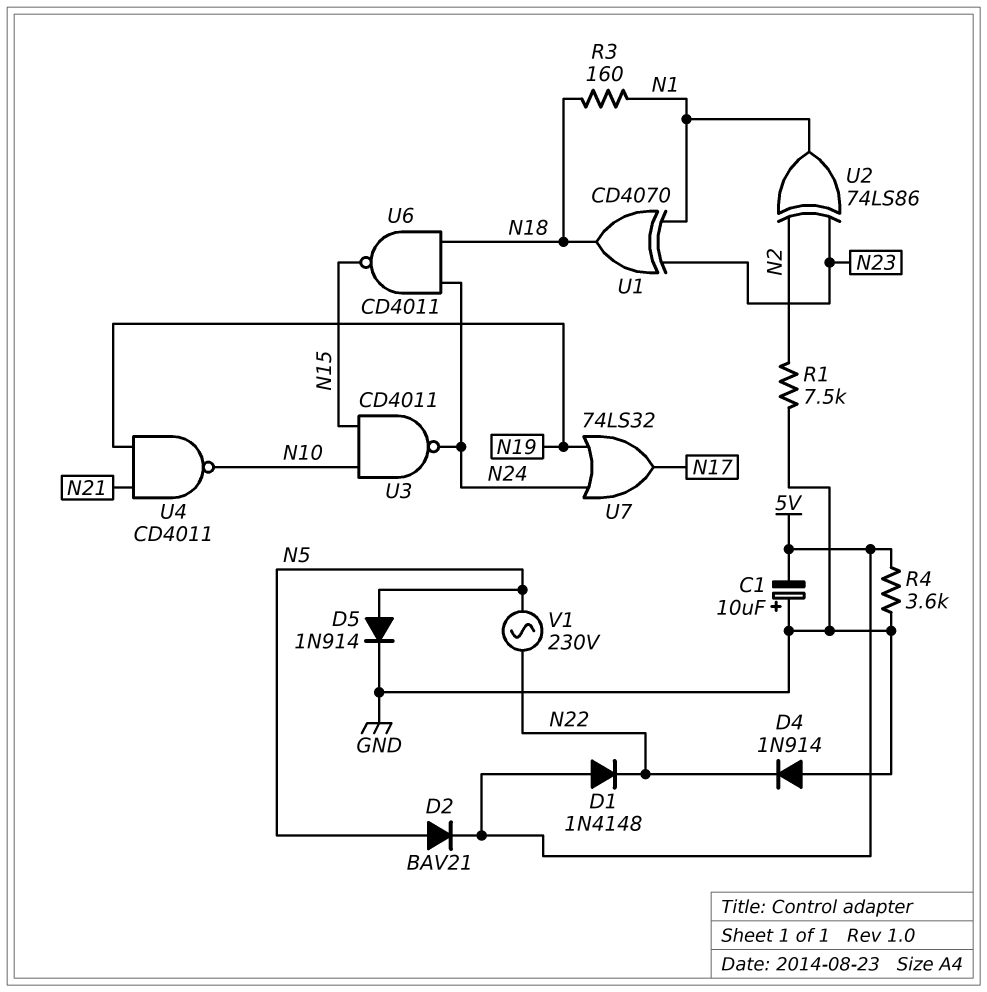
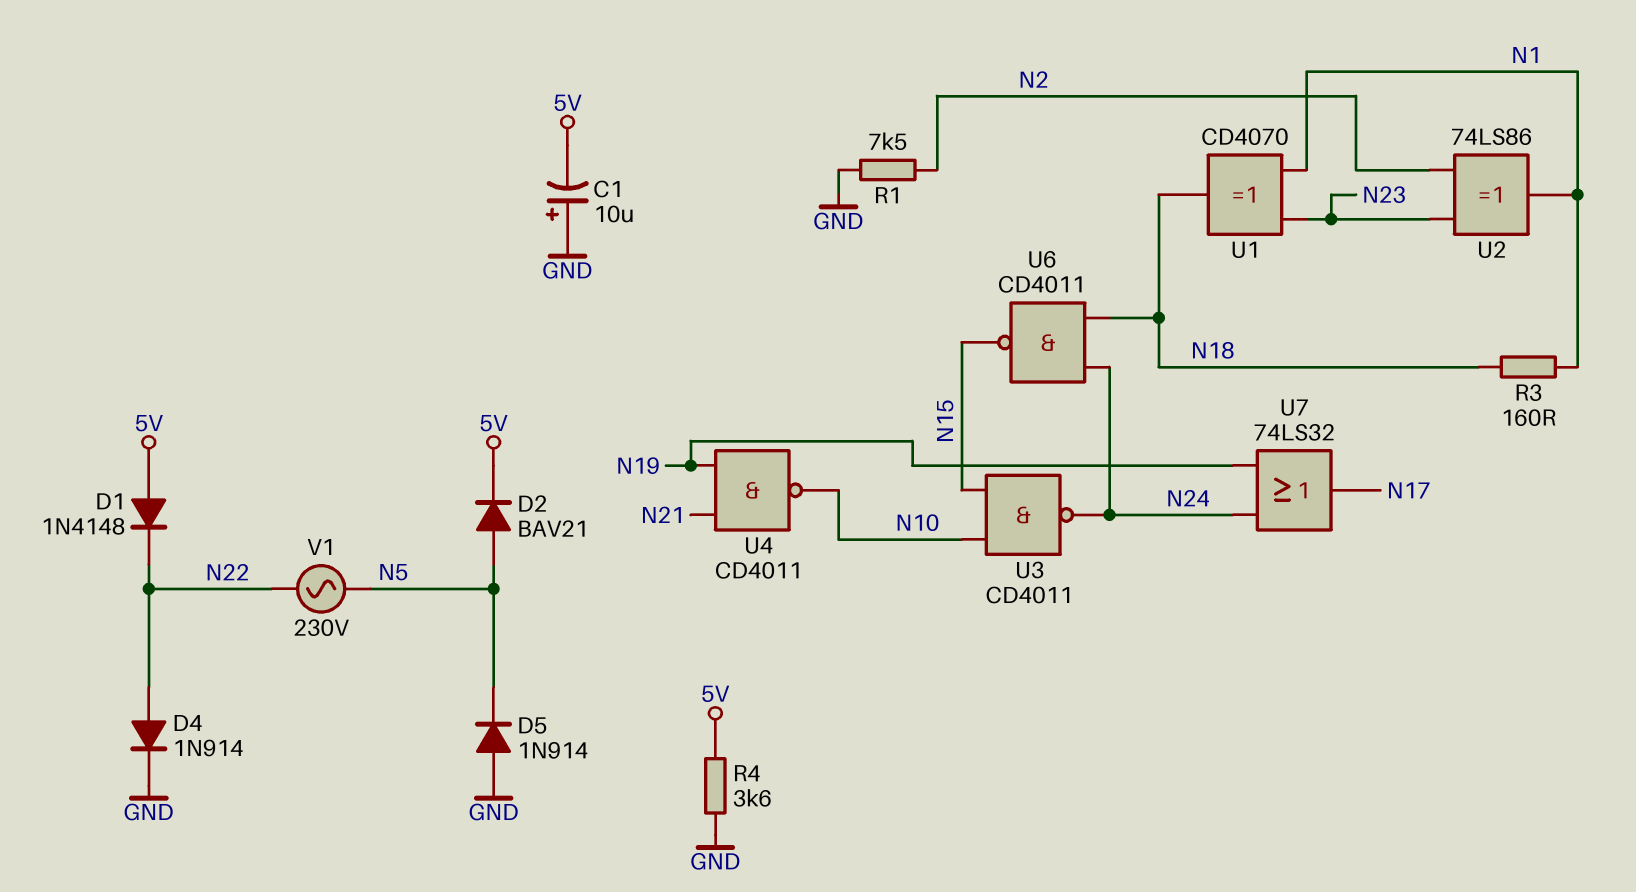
D4: diode 1N914 (A GND, K N22) -> diode 1N914 (A N22, K GND)
D5: diode 1N914 (A N5, K GND) -> diode 1N914 (A GND, K N5)

